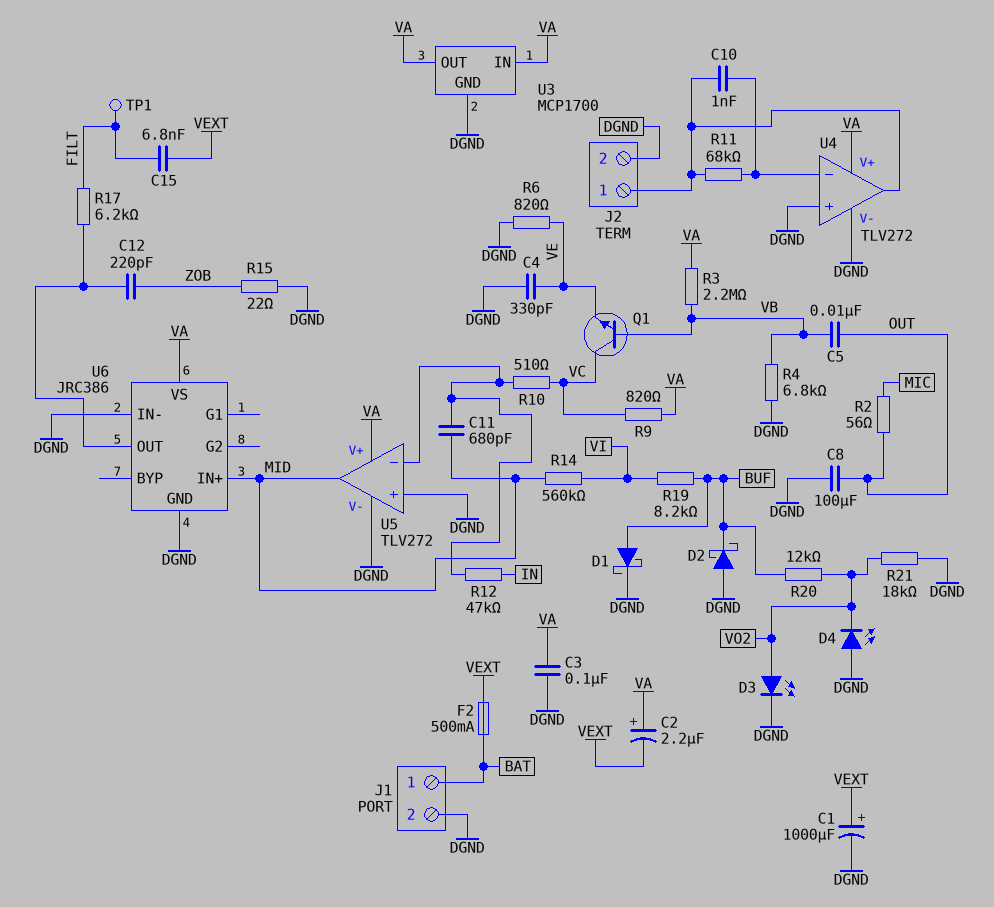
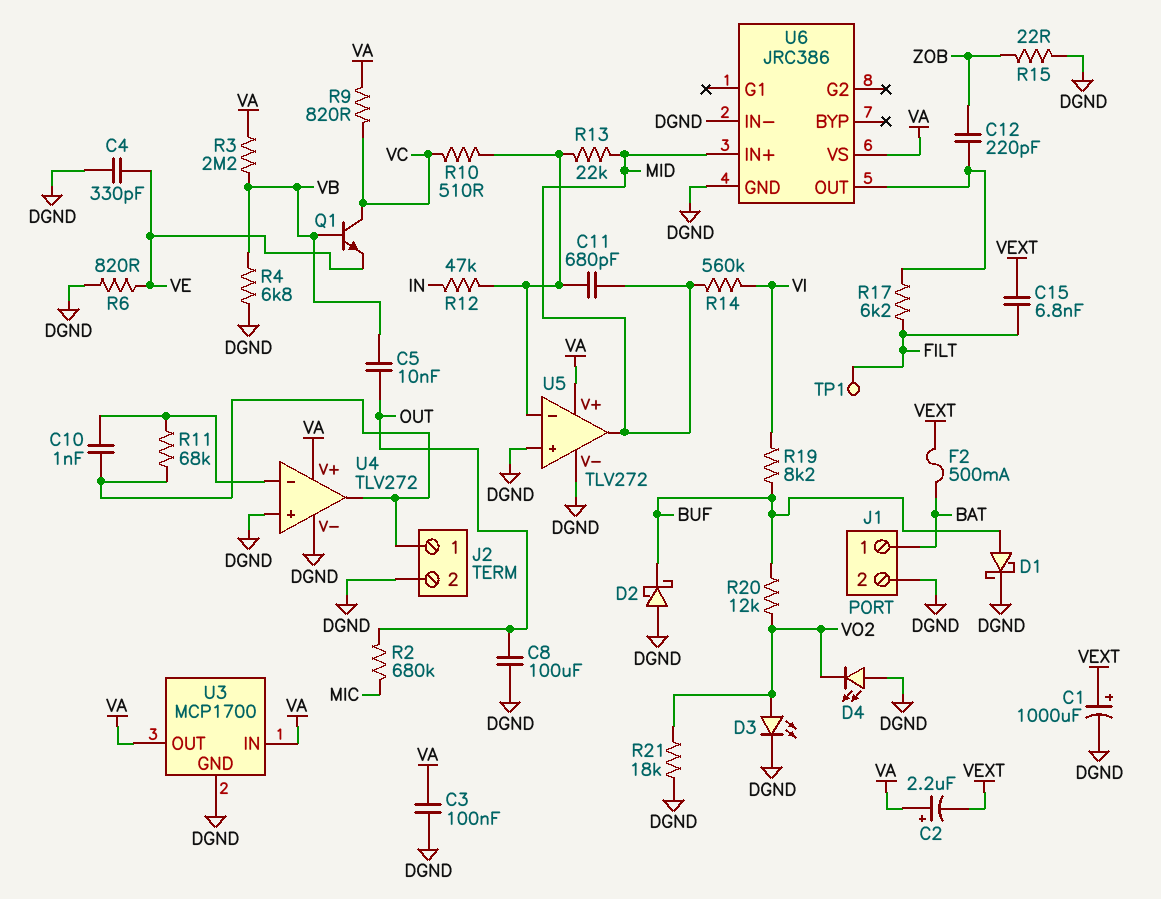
R2: 56 (MIC, OUT) -> 680k (MIC, OUT)
R13: none -> 22k (MID, U5/in-)

